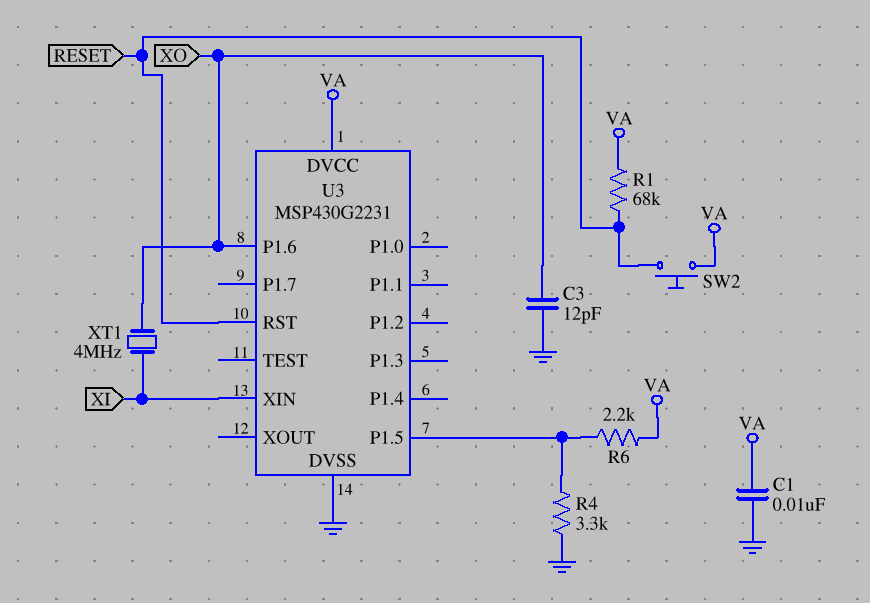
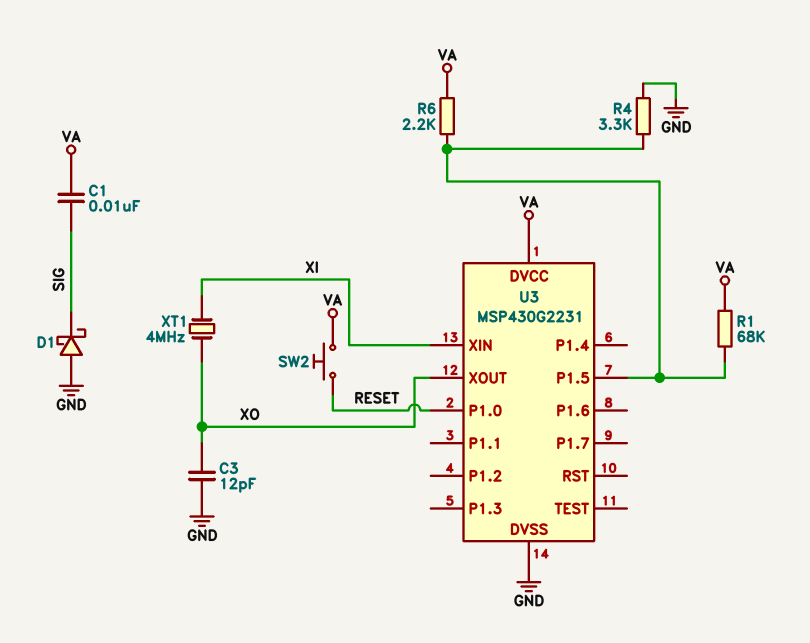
C1: 10nF (GND, VA) -> 10nF (SIG, VA)
D1: none -> schottky (A GND, K SIG)
R1: 68k (RESET, VA) -> 68k (U3/P1.5, VA)
U3 pin P1.0: none -> RESET
U3 pin P1.6: XO -> none
U3 pin RST: RESET -> none
U3 pin XOUT: none -> XO

